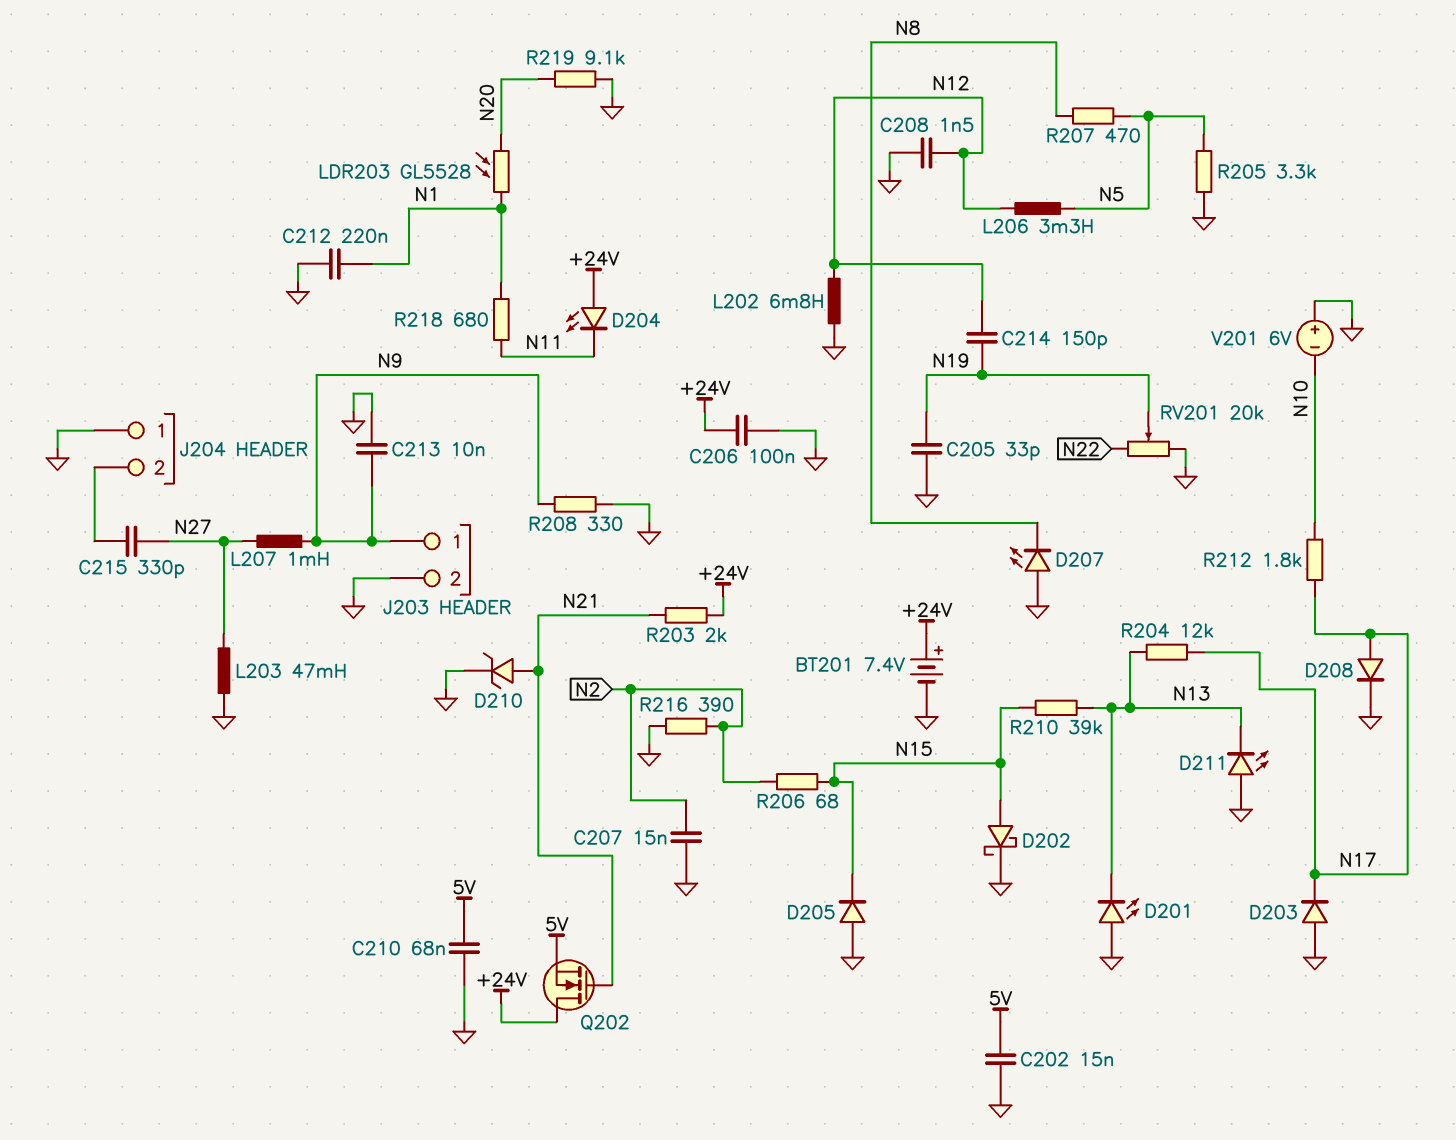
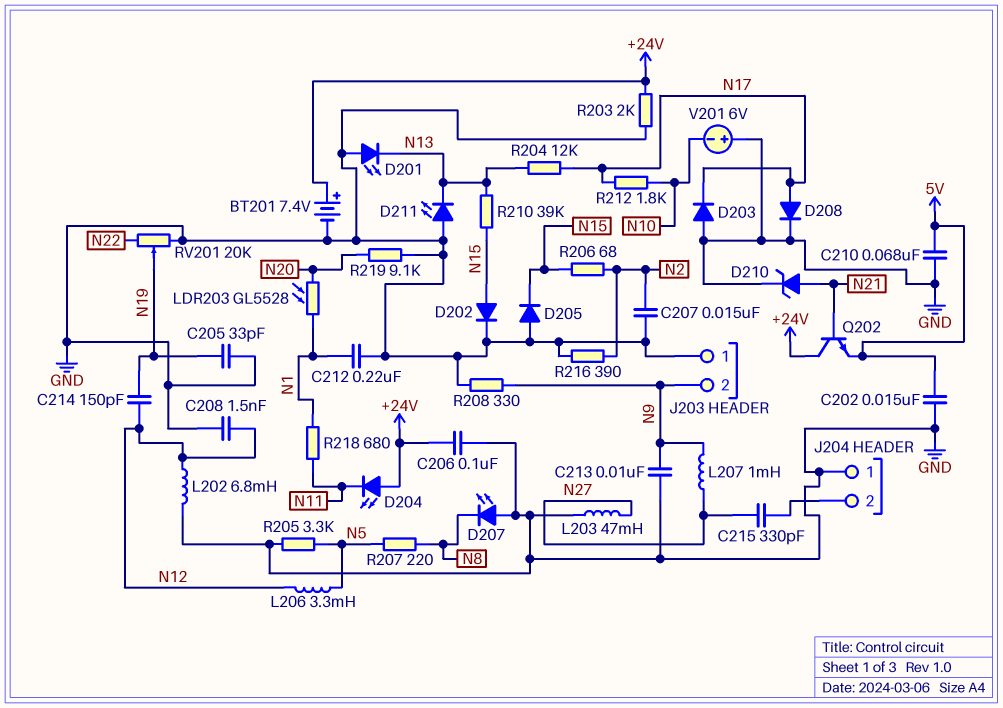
D202: schottky (A N15, K GND) -> diode (A N15, K GND)
J203 pin 1: N9 -> GND
J203 pin 2: GND -> N9
Q202: NMOS (G N21, D +24V, S 5V) -> NPN (B N21, C +24V, E 5V)
R203: 2k (+24V, N21) -> 2k (+24V, GND)
R207: 470 (N5, N8) -> 220 (N5, N8)

